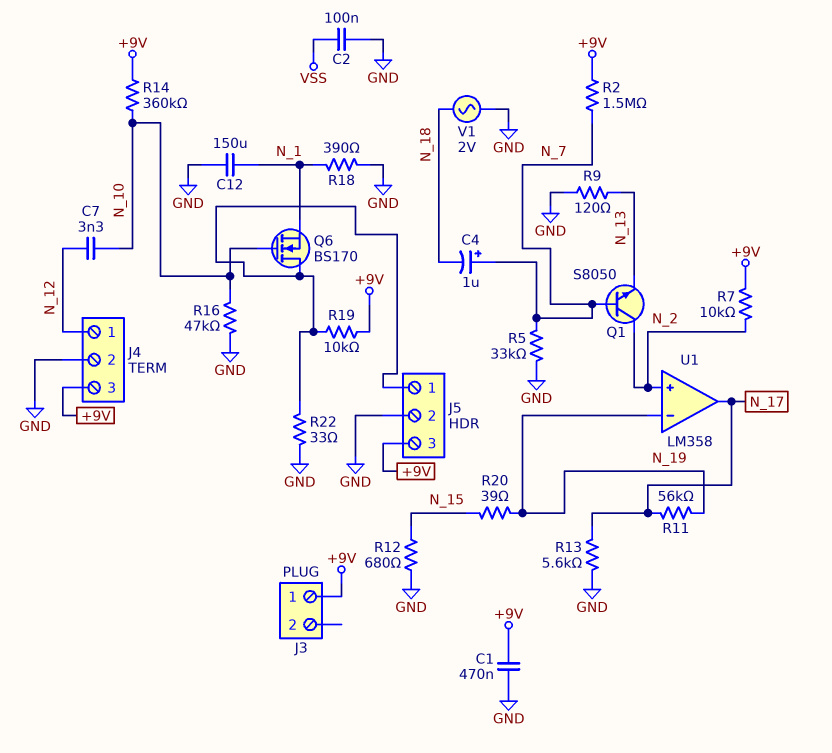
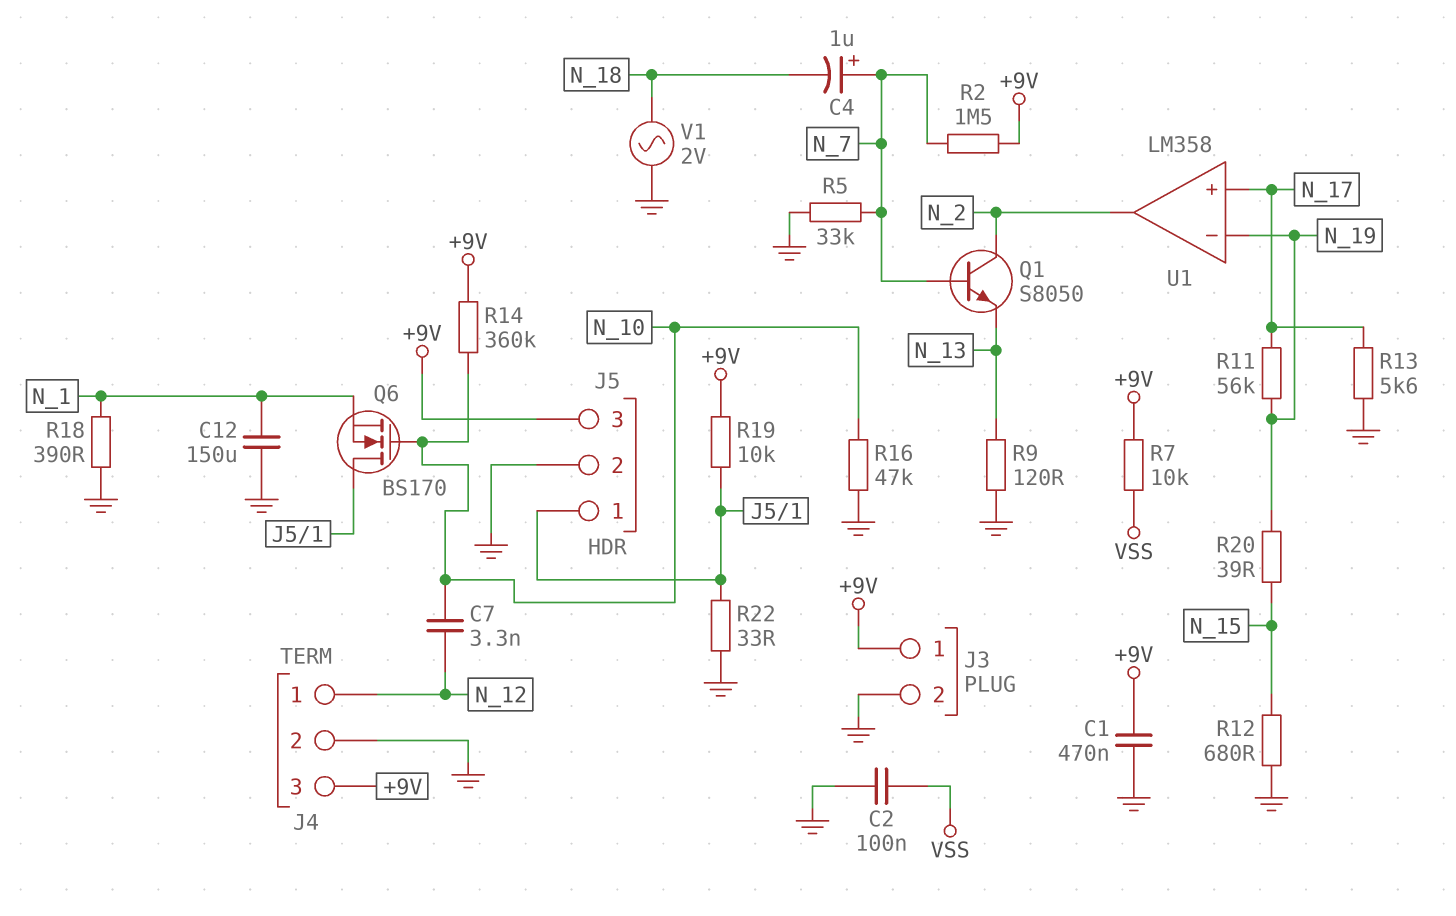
J3 pin 2: none -> GND
R7: 10k (+9V, N_2) -> 10k (+9V, VSS)
U1 pin in+: N_2 -> N_17
U1 pin out: N_17 -> N_2

